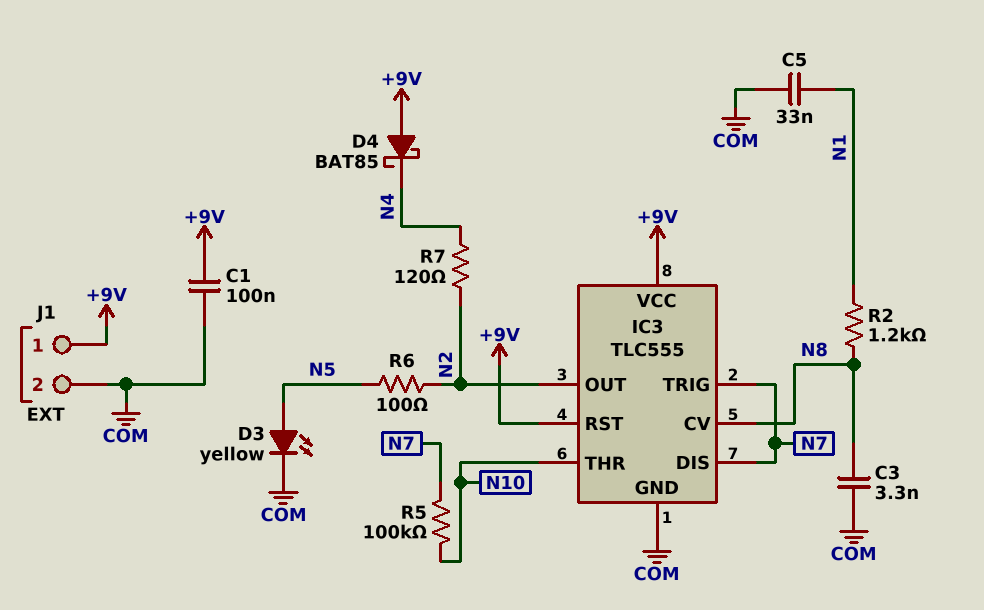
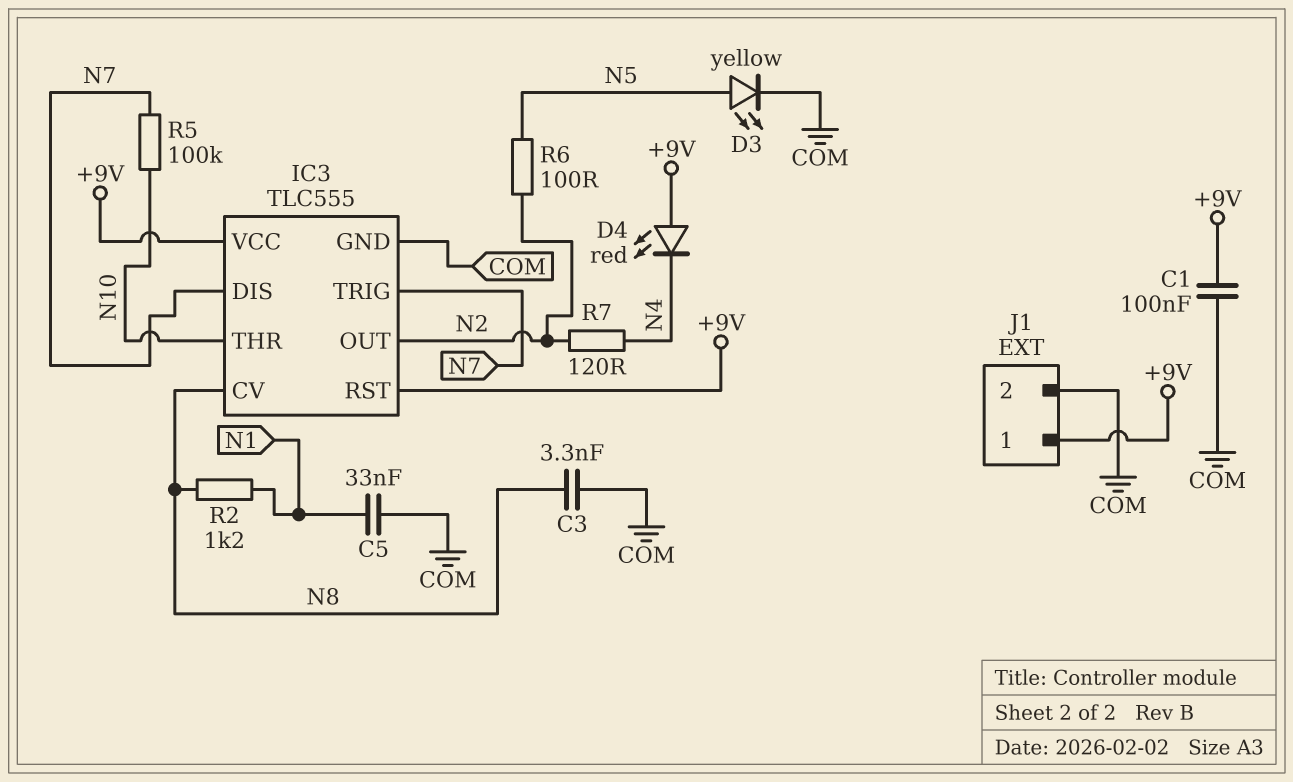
D4: schottky BAT85 (A +9V, K N4) -> LED red (A +9V, K N4)

